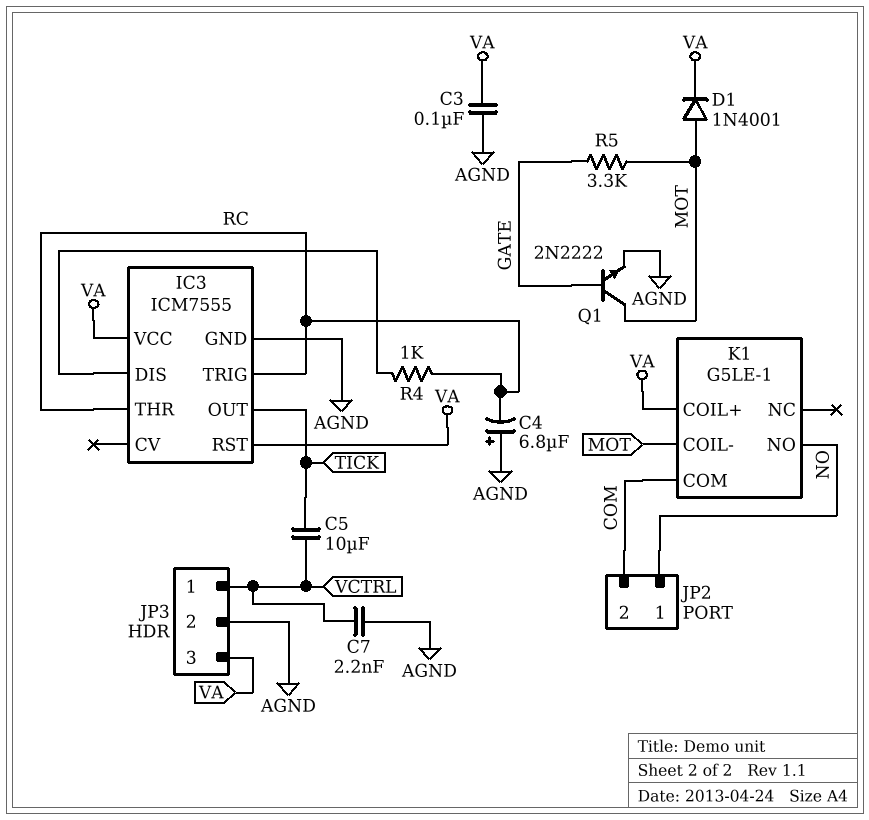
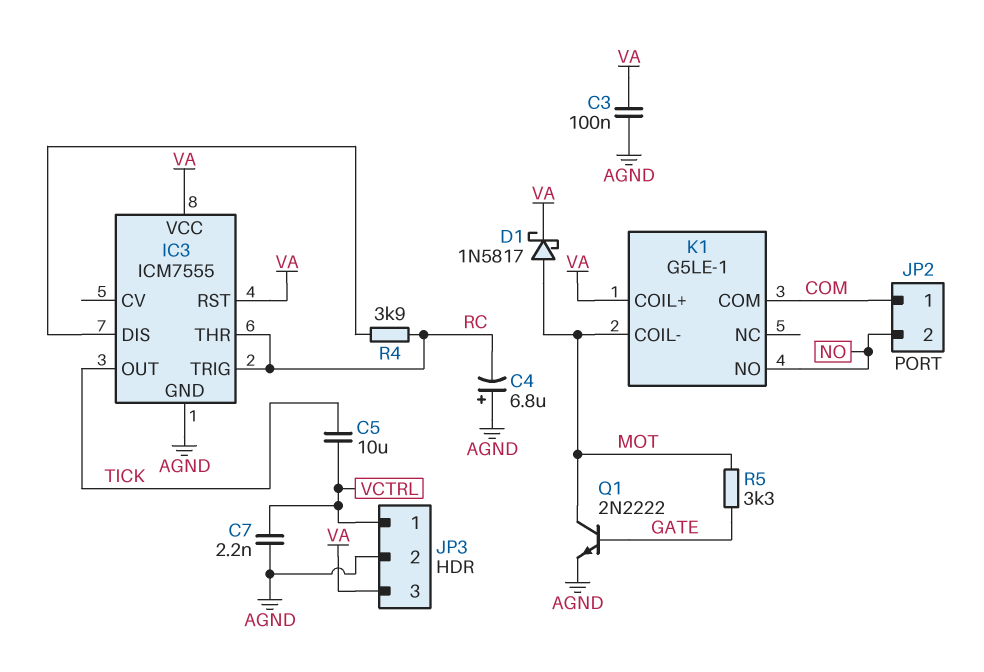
D1: diode 1N4001 (A MOT, K VA) -> schottky 1N5817 (A MOT, K VA)
JP2 pin 1: NO -> COM
JP2 pin 2: COM -> NO
R4: 1k (IC3/DIS, RC) -> 3.9k (IC3/DIS, RC)

